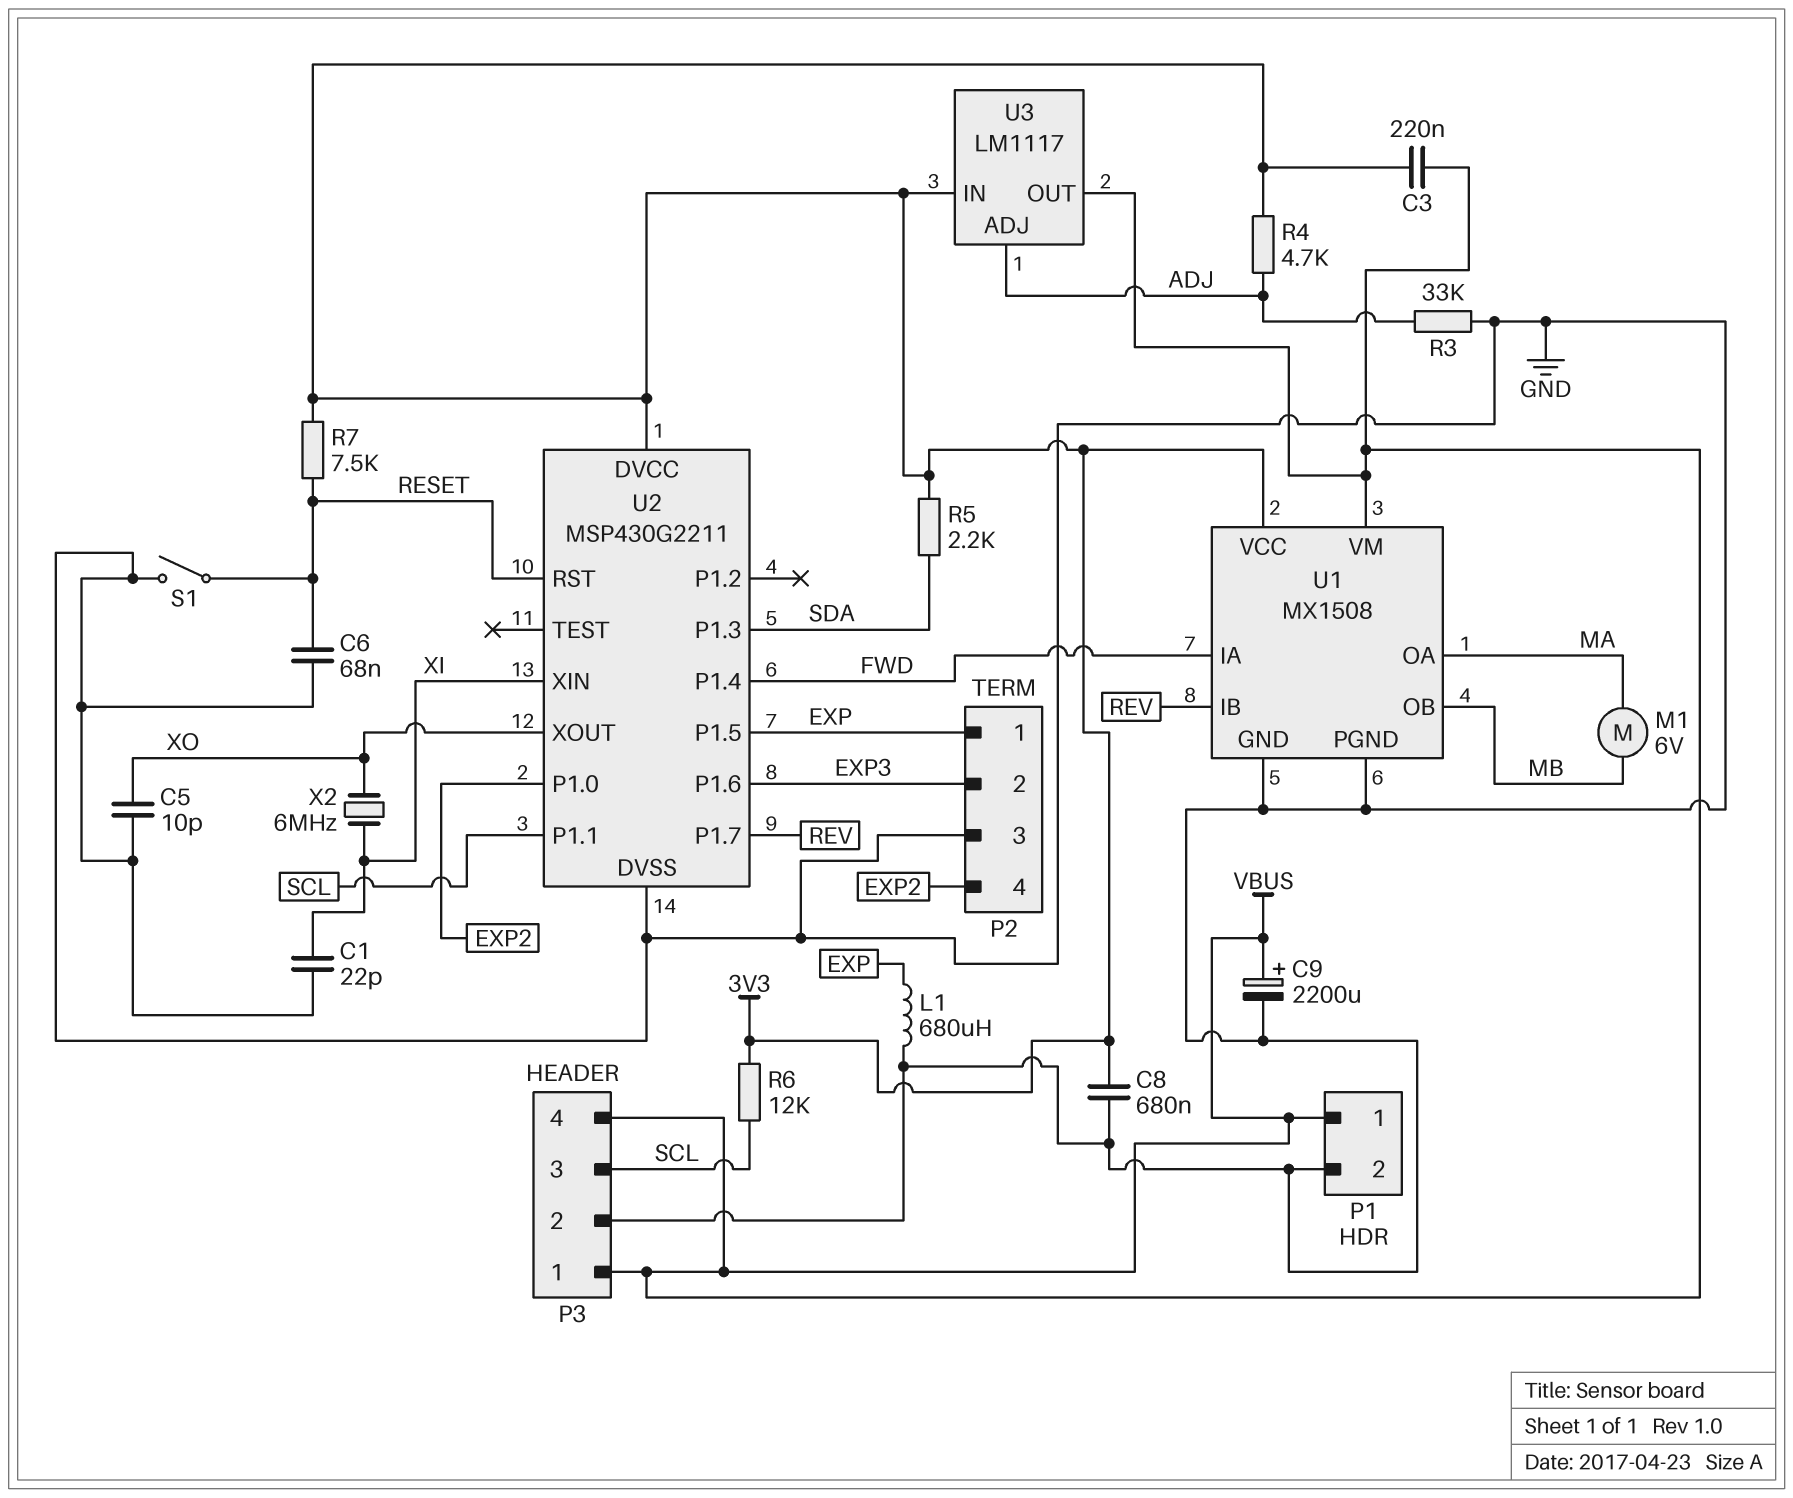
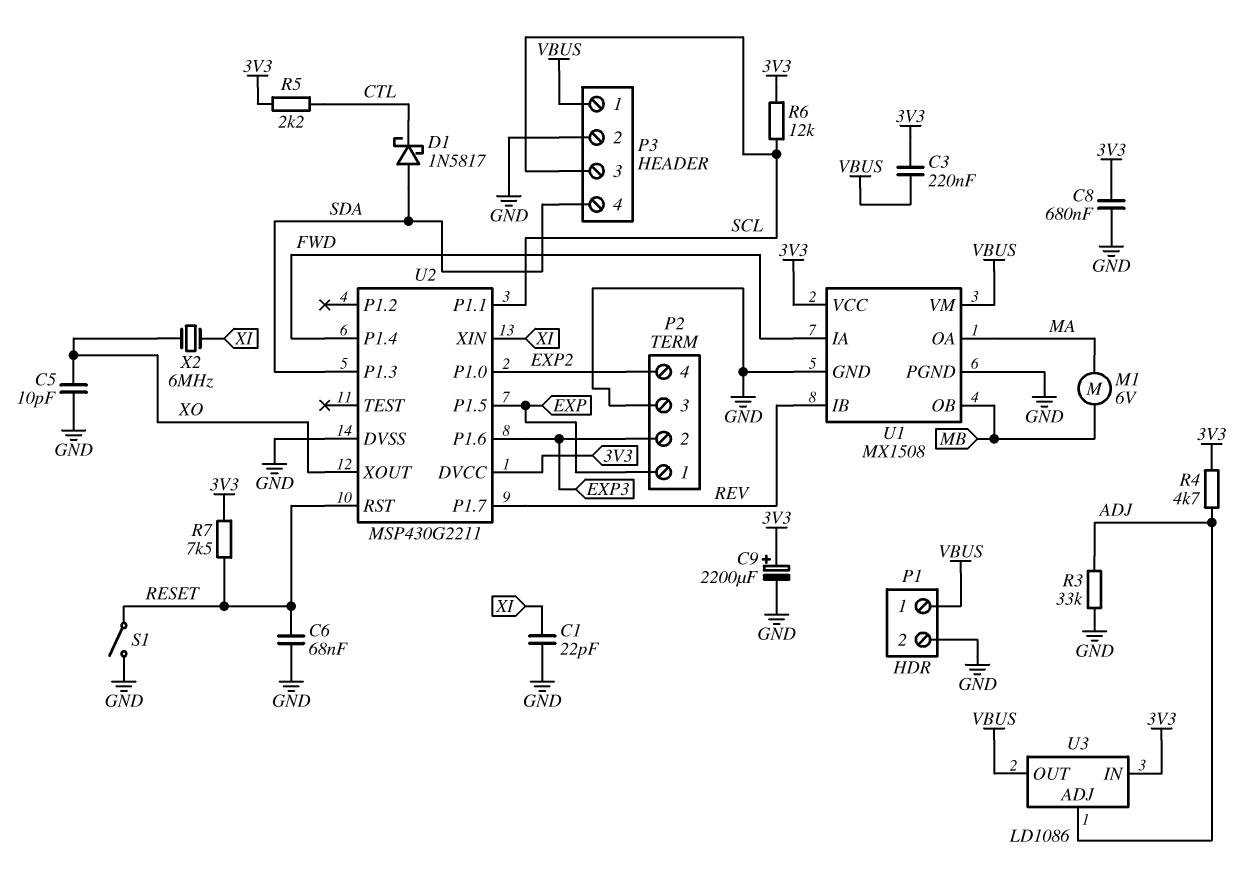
C9: 2200uF (plus VBUS, minus GND) -> 2200uF (plus 3V3, minus GND)
D1: none -> schottky 1N5817 (A SDA, K CTL)
L1: 680uH (EXP, GND) -> none
P3 pin 4: VBUS -> SDA
R5: 2.2k (3V3, SDA) -> 2.2k (3V3, CTL)
U3: LM1117 -> LD1086

